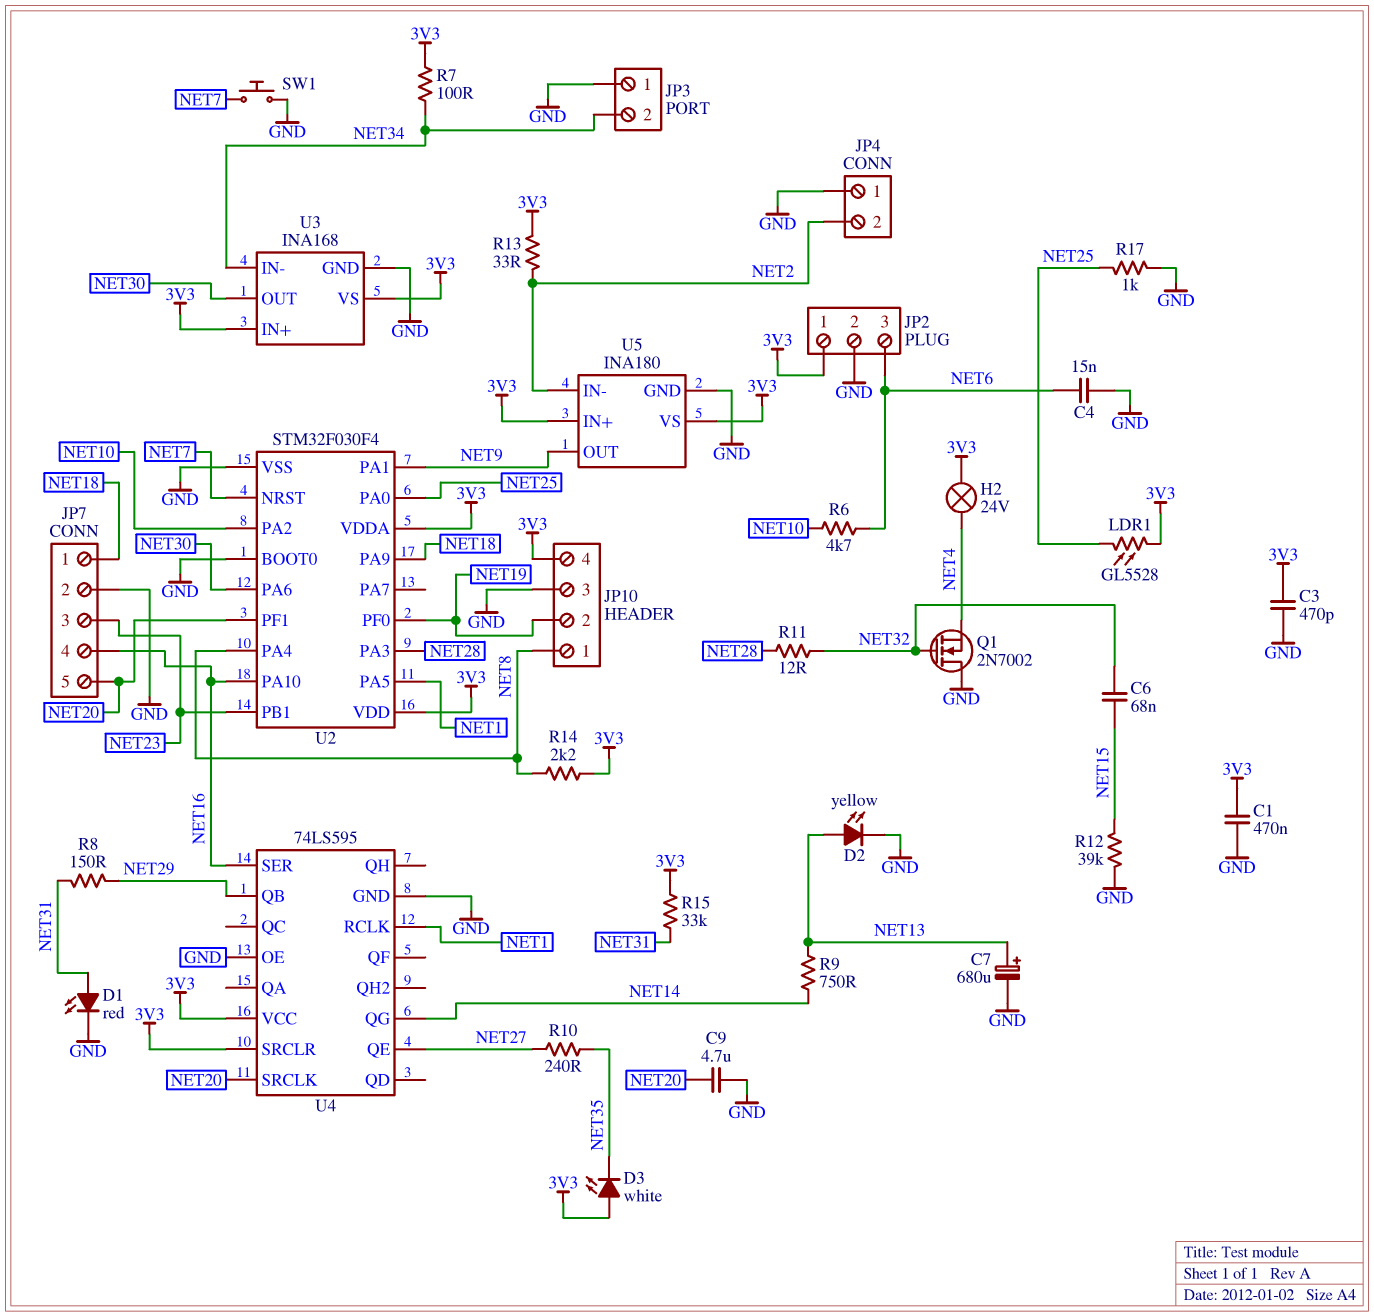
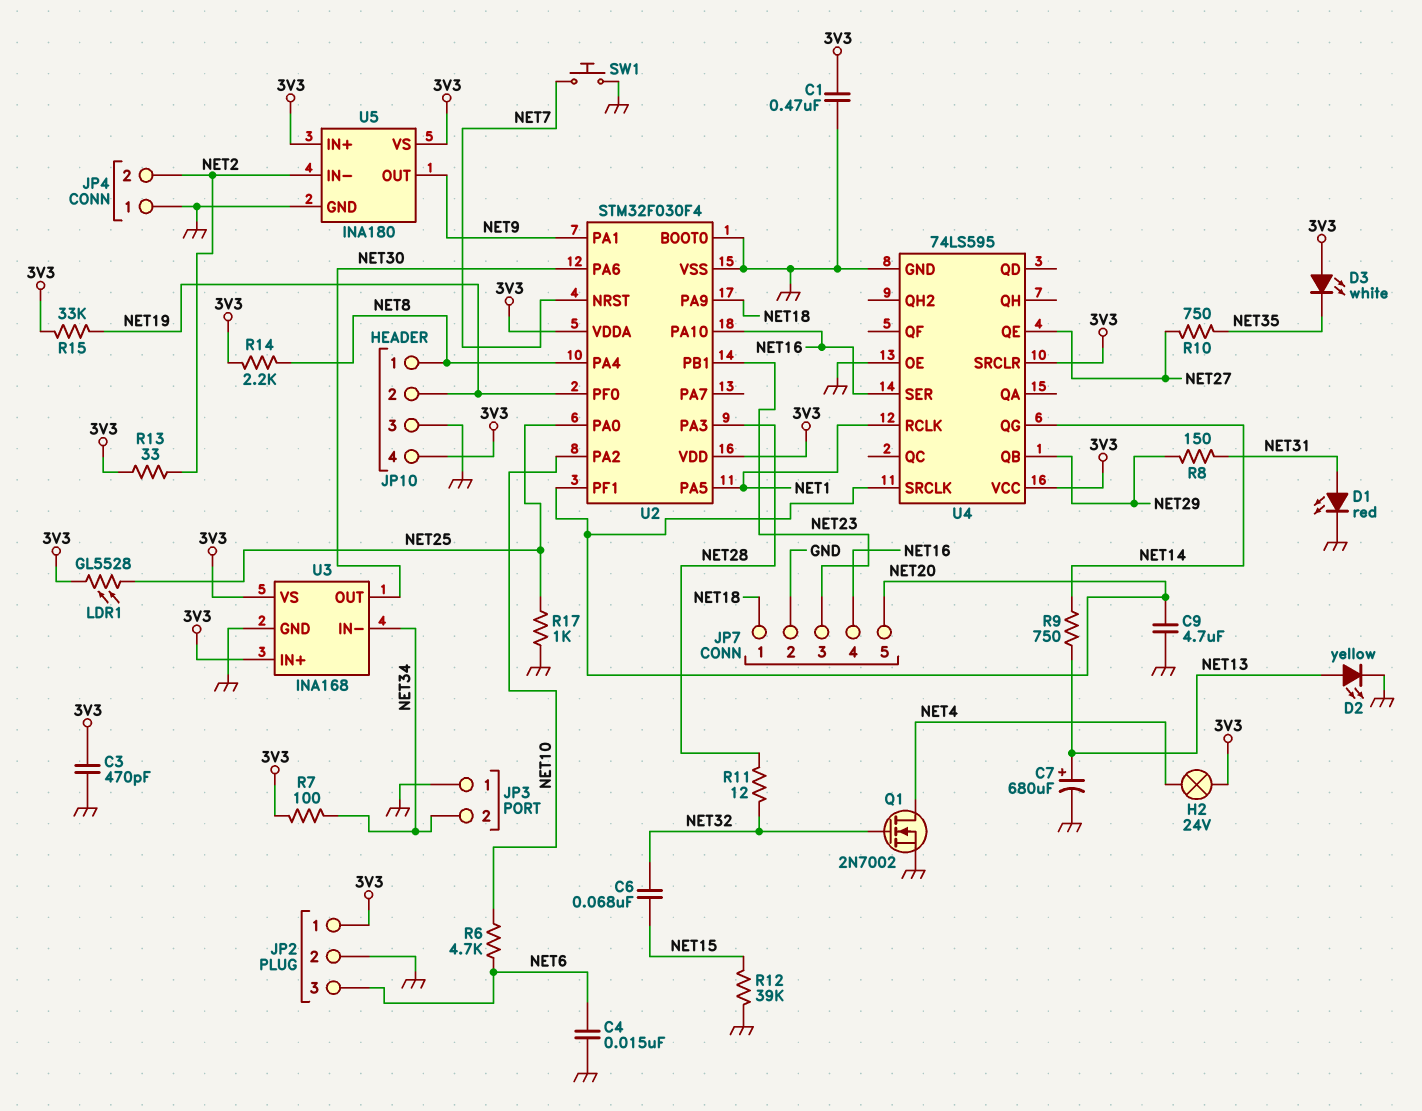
Q1: NMOS 2N7002 (G NET32, D GND, S NET4) -> NMOS 2N7002 (G NET32, D NET4, S GND)
R10: 240 (NET27, NET35) -> 750 (NET27, NET35)
R15: 33k (3V3, NET31) -> 33k (3V3, NET19)

